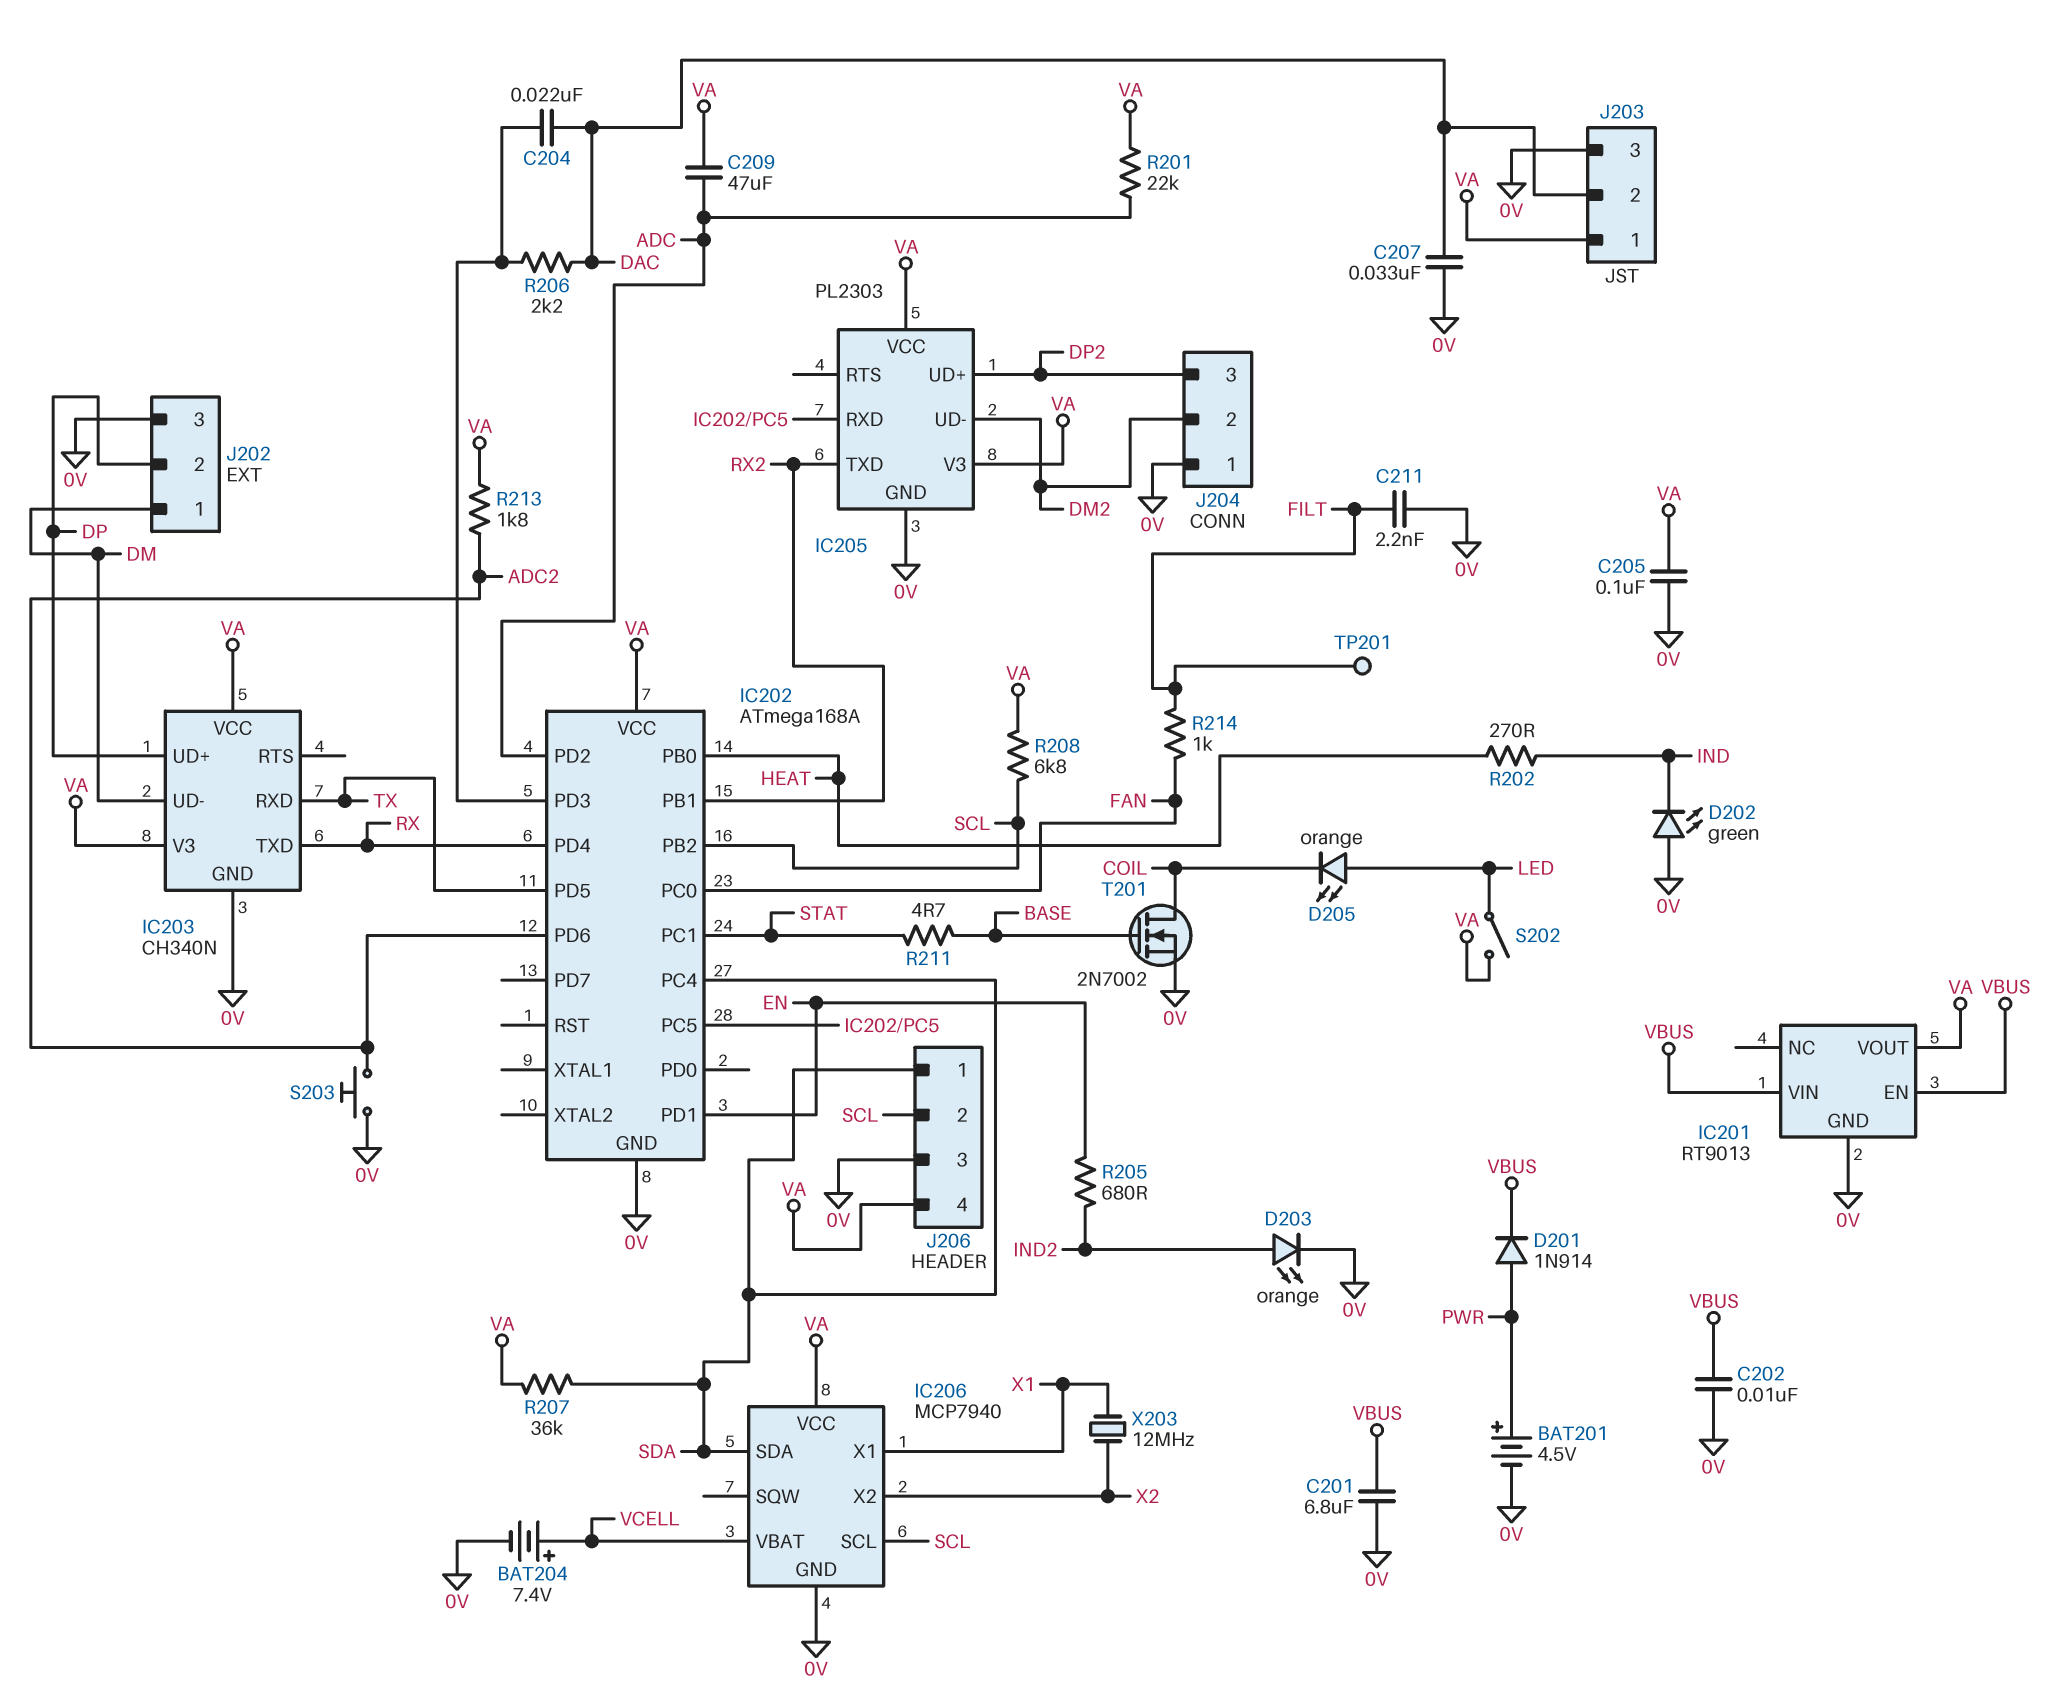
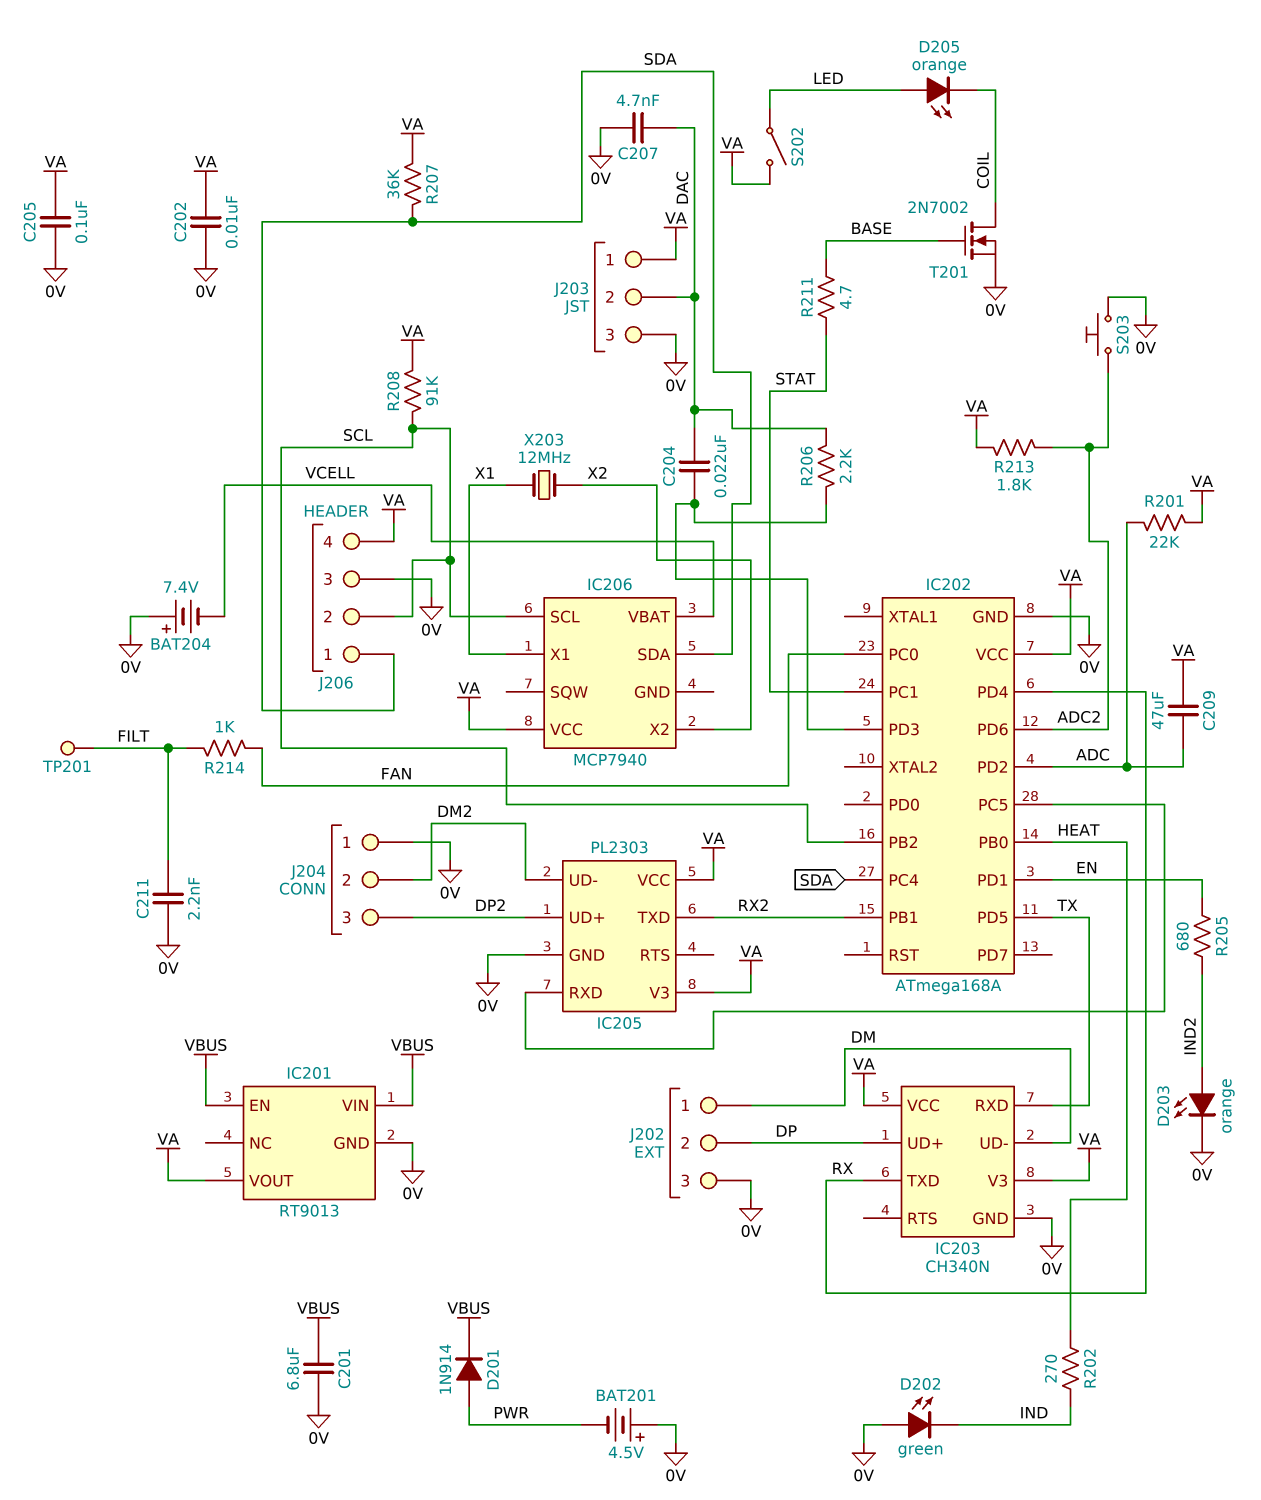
BAT201: 4.5V (plus PWR, minus 0V) -> 4.5V (plus 0V, minus PWR)
BAT204: 7.4V (plus VCELL, minus 0V) -> 7.4V (plus 0V, minus VCELL)
C202: 10nF (0V, VBUS) -> 10nF (0V, VA)
C207: 33nF (0V, DAC) -> 4.7nF (0V, DAC)
IC206 pin GND: 0V -> none
R208: 6.8k (SCL, VA) -> 91k (SCL, VA)

